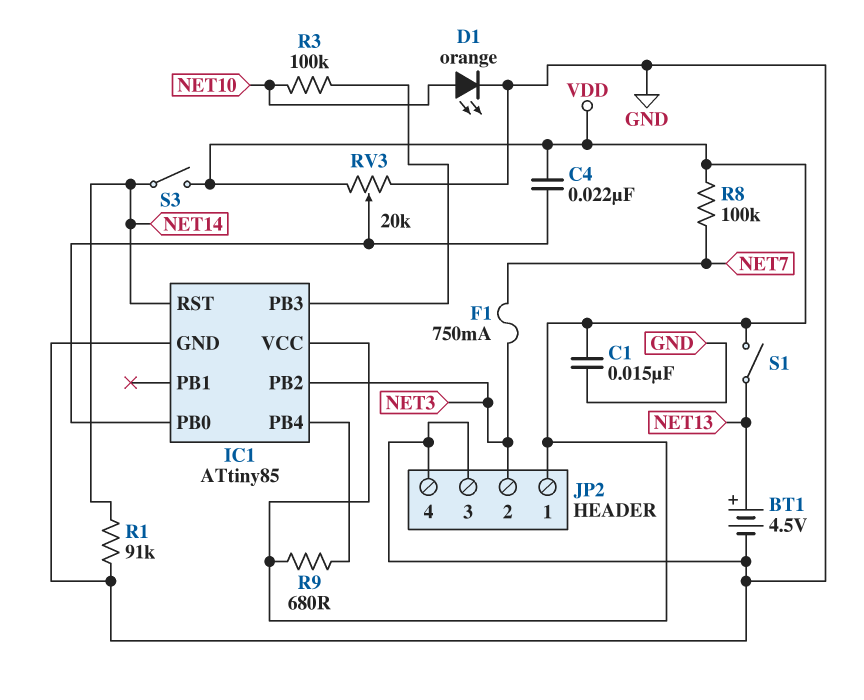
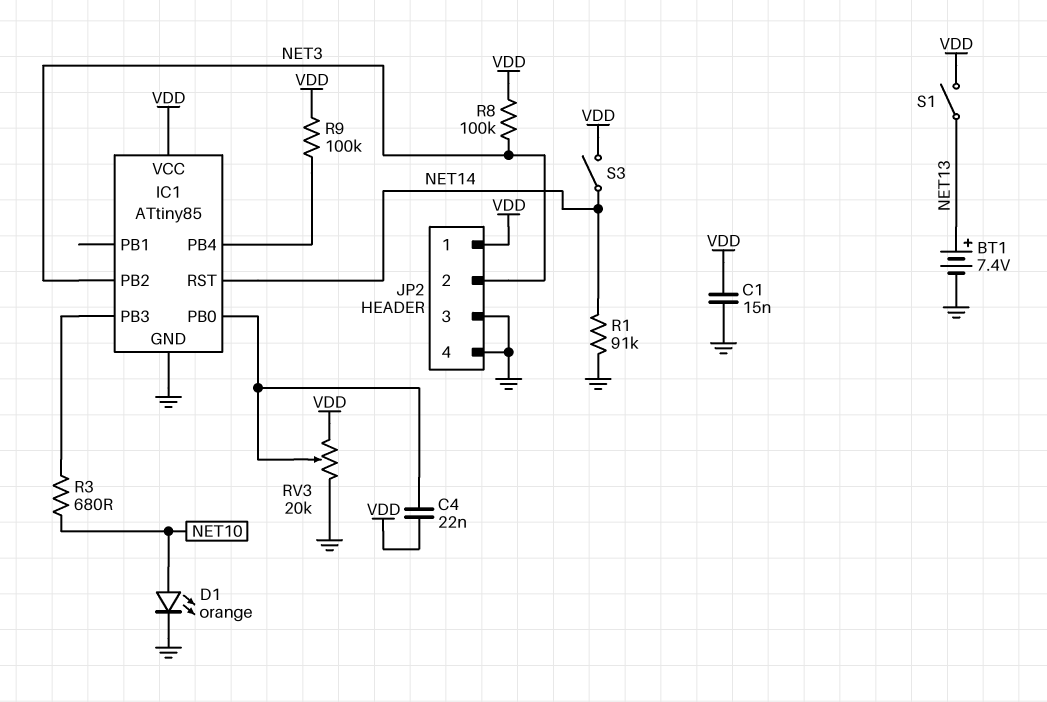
BT1: 4.5V (plus NET13, minus GND) -> 7.4V (plus NET13, minus GND)
F1: 750mA (NET3, NET7) -> none
R3: 100k (IC1/PB3, NET10) -> 680 (IC1/PB3, NET10)
R8: 100k (NET7, VDD) -> 100k (NET3, VDD)
R9: 680 (IC1/PB4, VDD) -> 100k (IC1/PB4, VDD)

